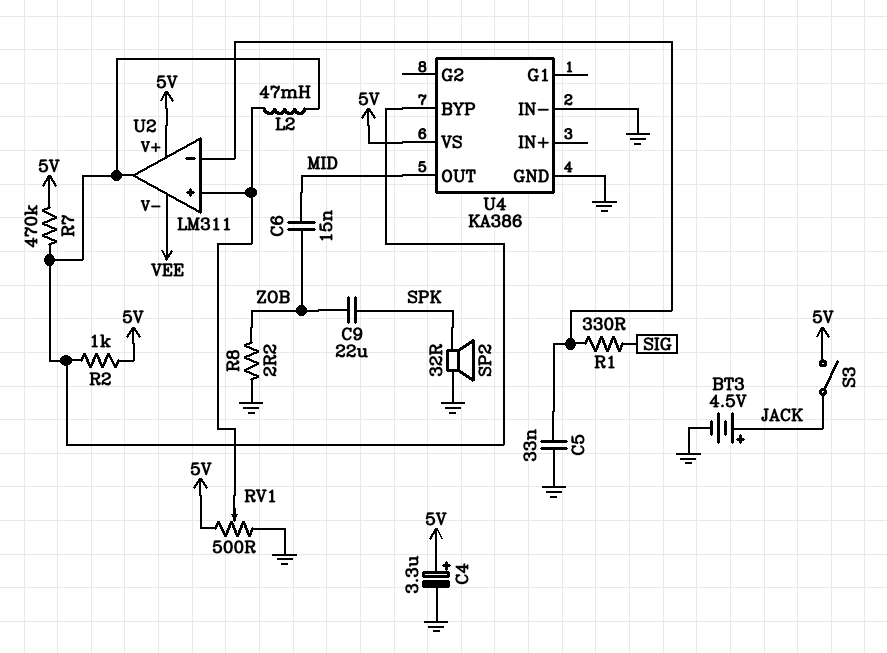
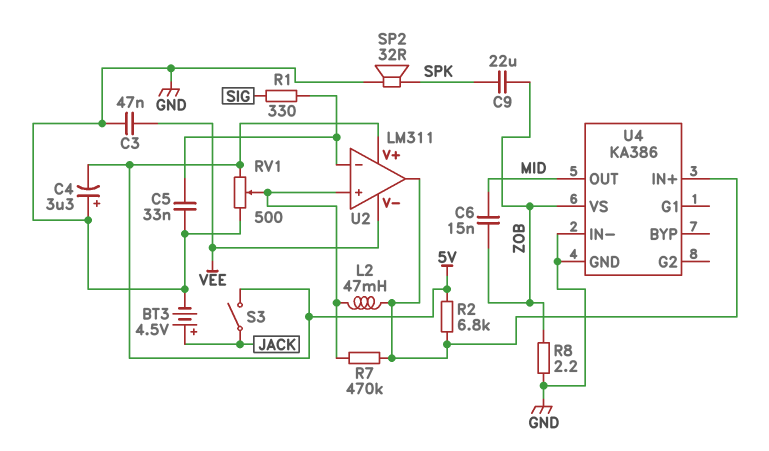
C3: none -> 47nF (GND, VEE)
C4: 3.3uF (plus 5V, minus GND) -> 3.3uF (plus GND, minus 5V)
R2: 1k (5V, U2/out) -> 6.8k (5V, U2/out)
R7: 470k (5V, U2/out) -> 470k (U2/in+, U2/out)
U4 pin BYP: U2/out -> none
U4 pin IN+: none -> U2/out
U4 pin VS: 5V -> ZOB

